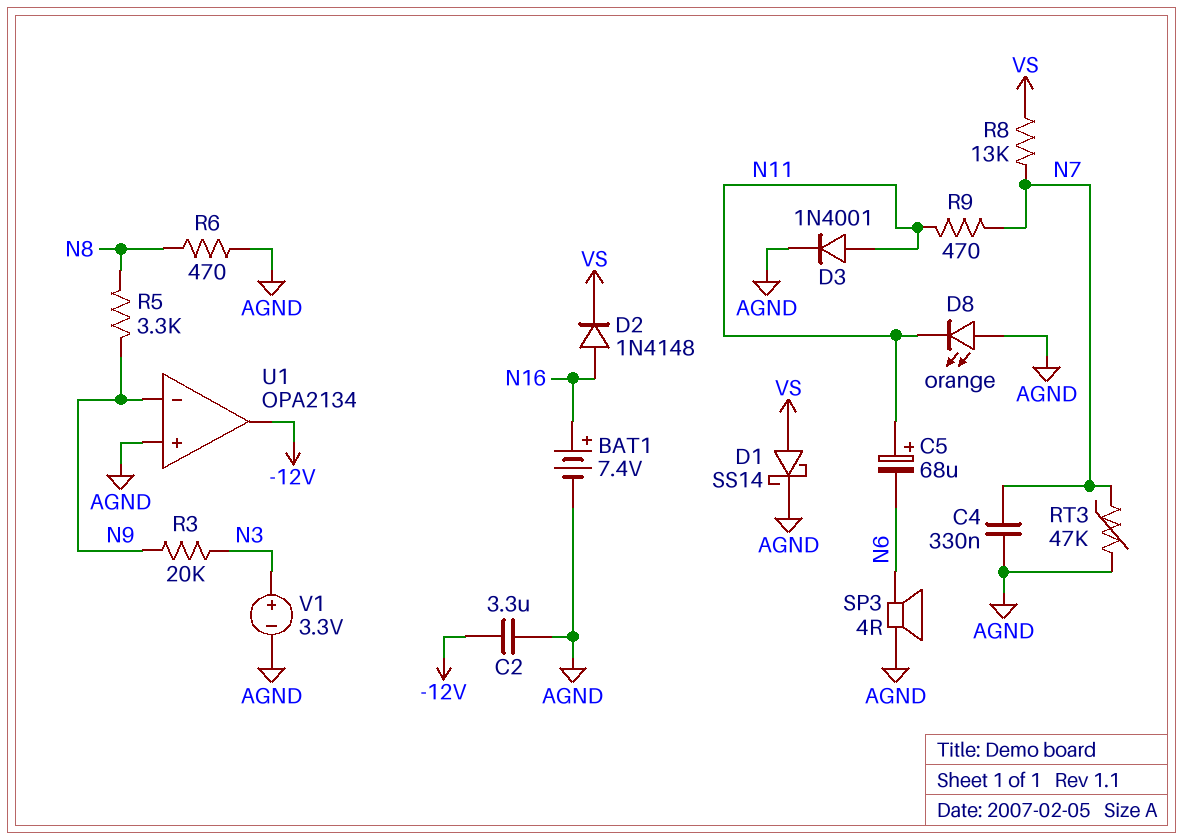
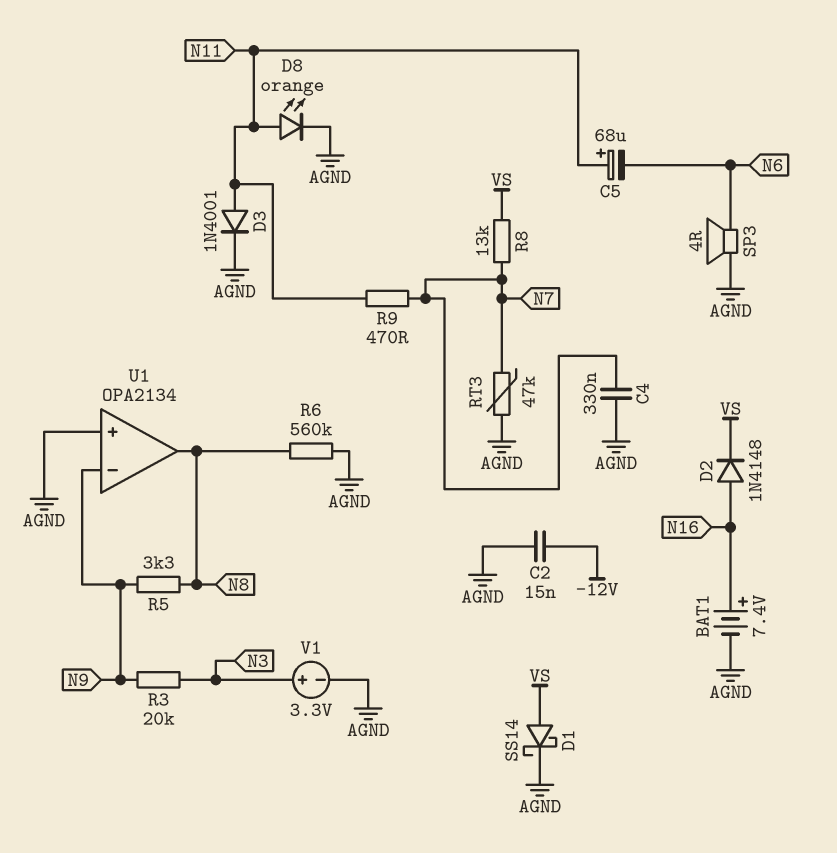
C2: 3.3uF (-12V, AGND) -> 15nF (-12V, AGND)
D8: LED orange (A AGND, K N11) -> LED orange (A N11, K AGND)
R6: 470 (AGND, N8) -> 560k (AGND, N8)
U1 pin out: -12V -> N8

